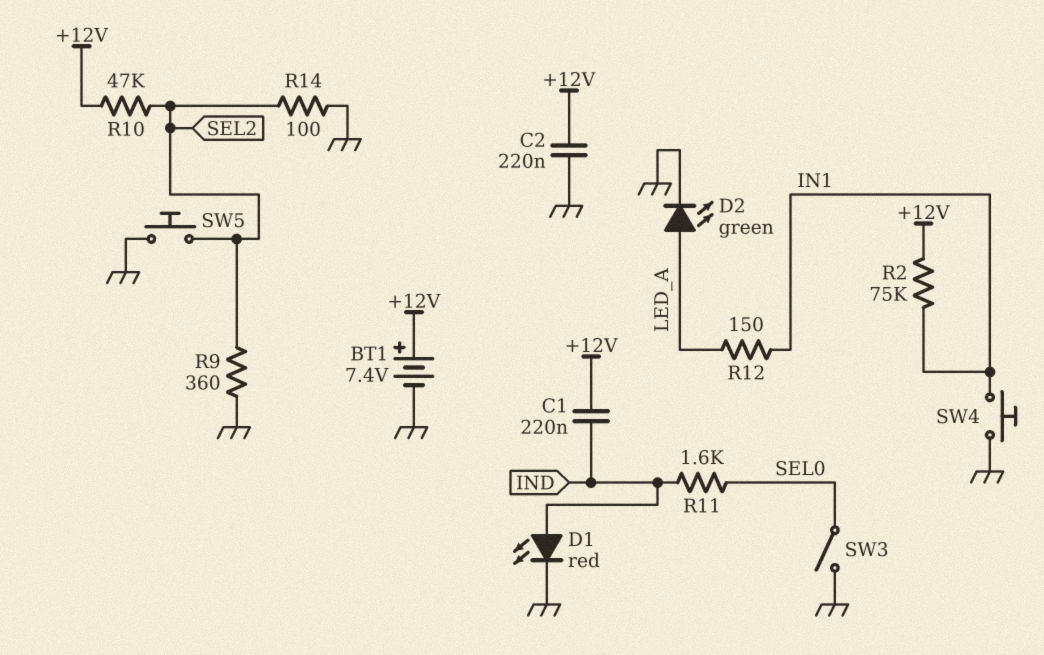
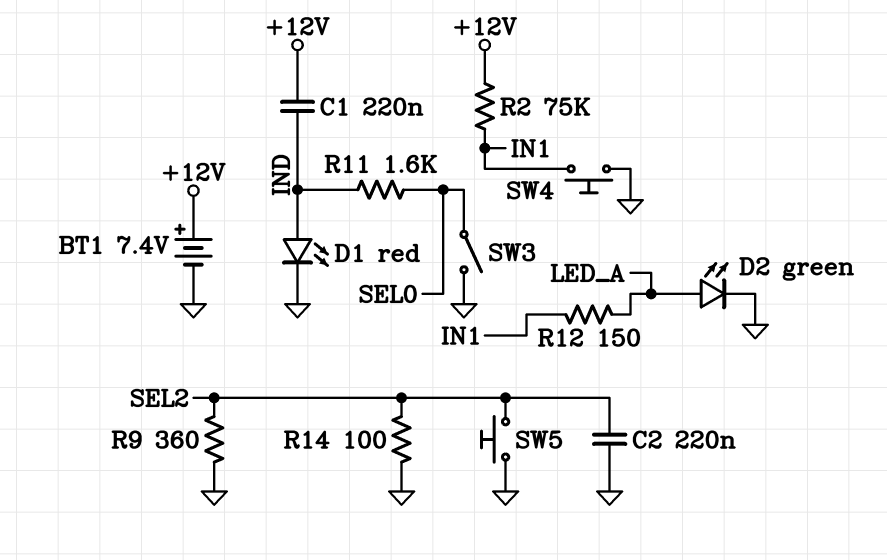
C2: 220nF (+12V, GND) -> 220nF (GND, SEL2)
R10: 47k (+12V, SEL2) -> none

